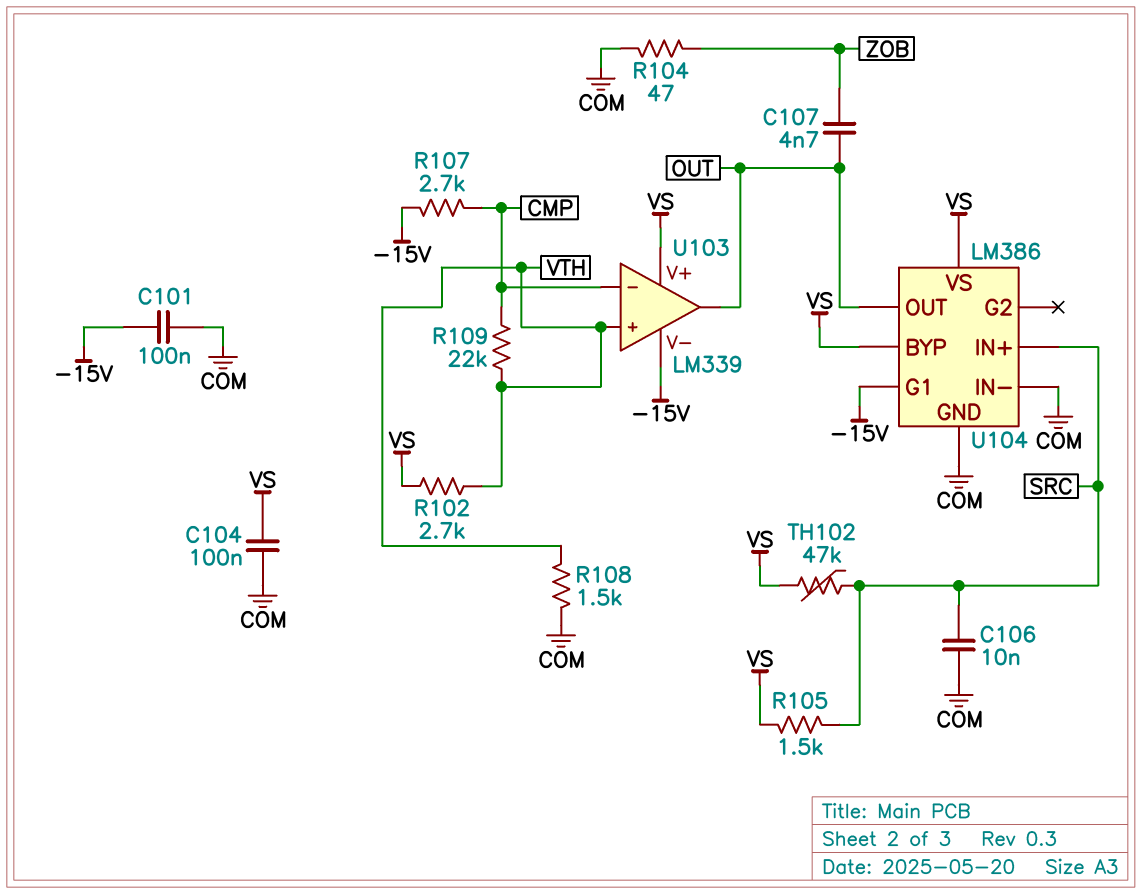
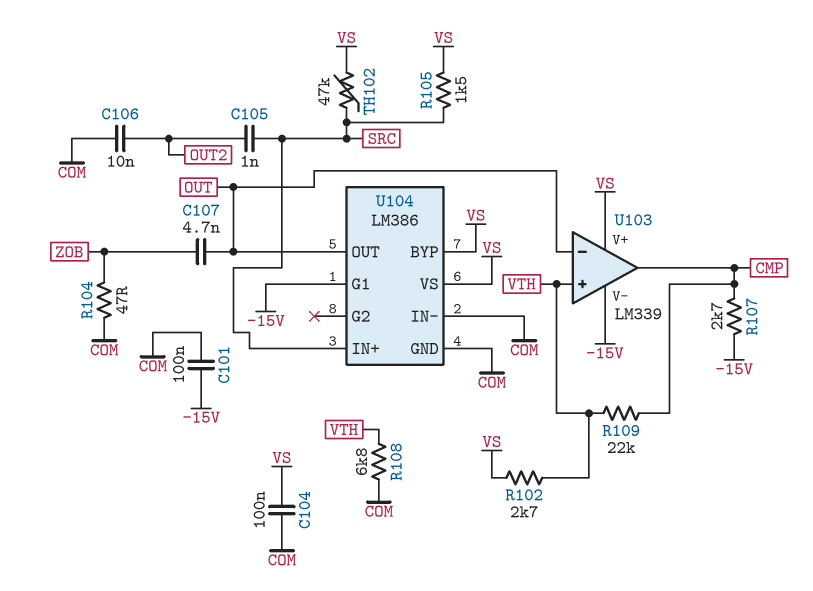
C105: none -> 1nF (OUT2, SRC)
C106: 10nF (COM, SRC) -> 10nF (COM, OUT2)
R108: 1.5k (COM, VTH) -> 6.8k (COM, VTH)
U103 pin in-: CMP -> OUT
U103 pin out: OUT -> CMP

